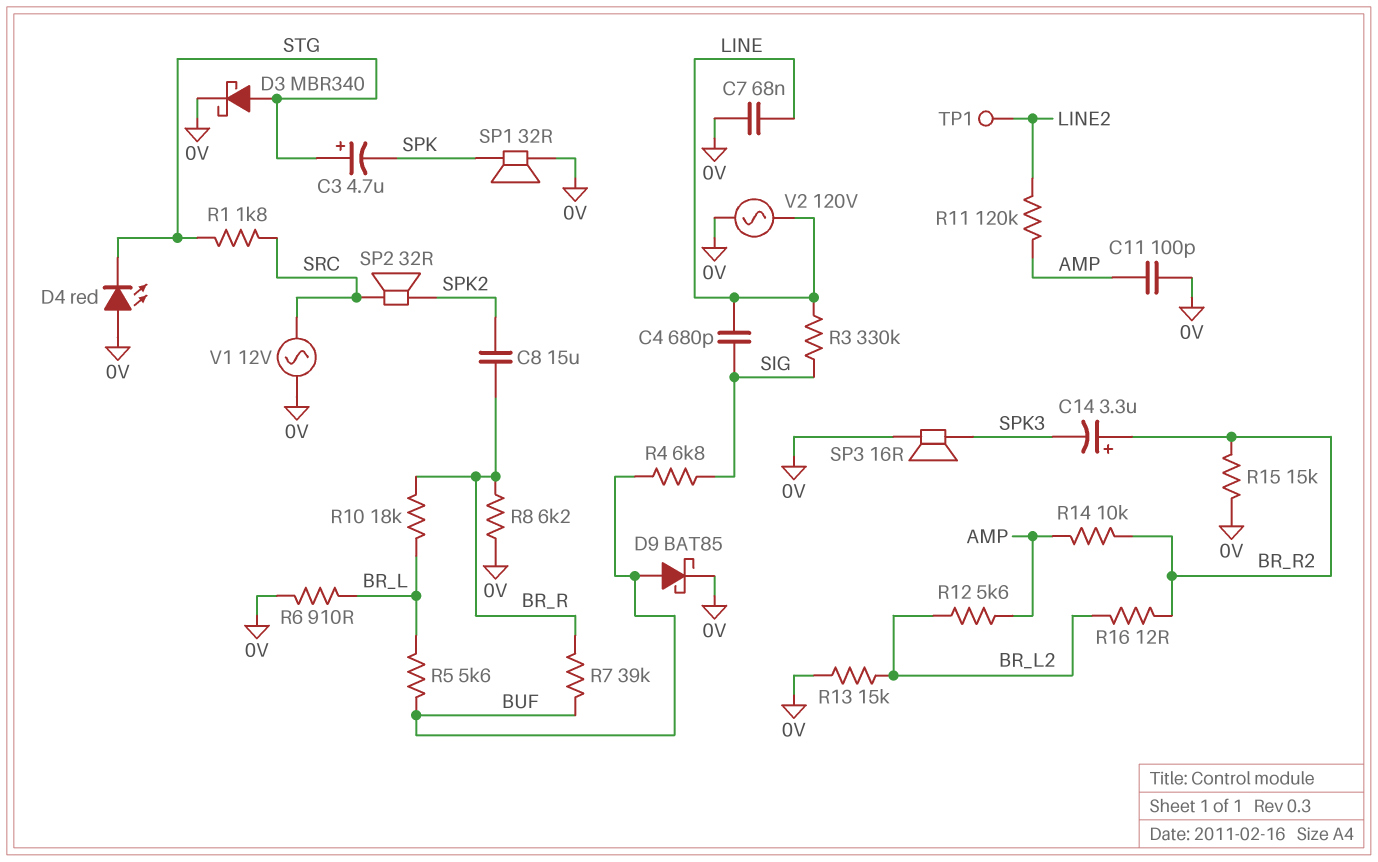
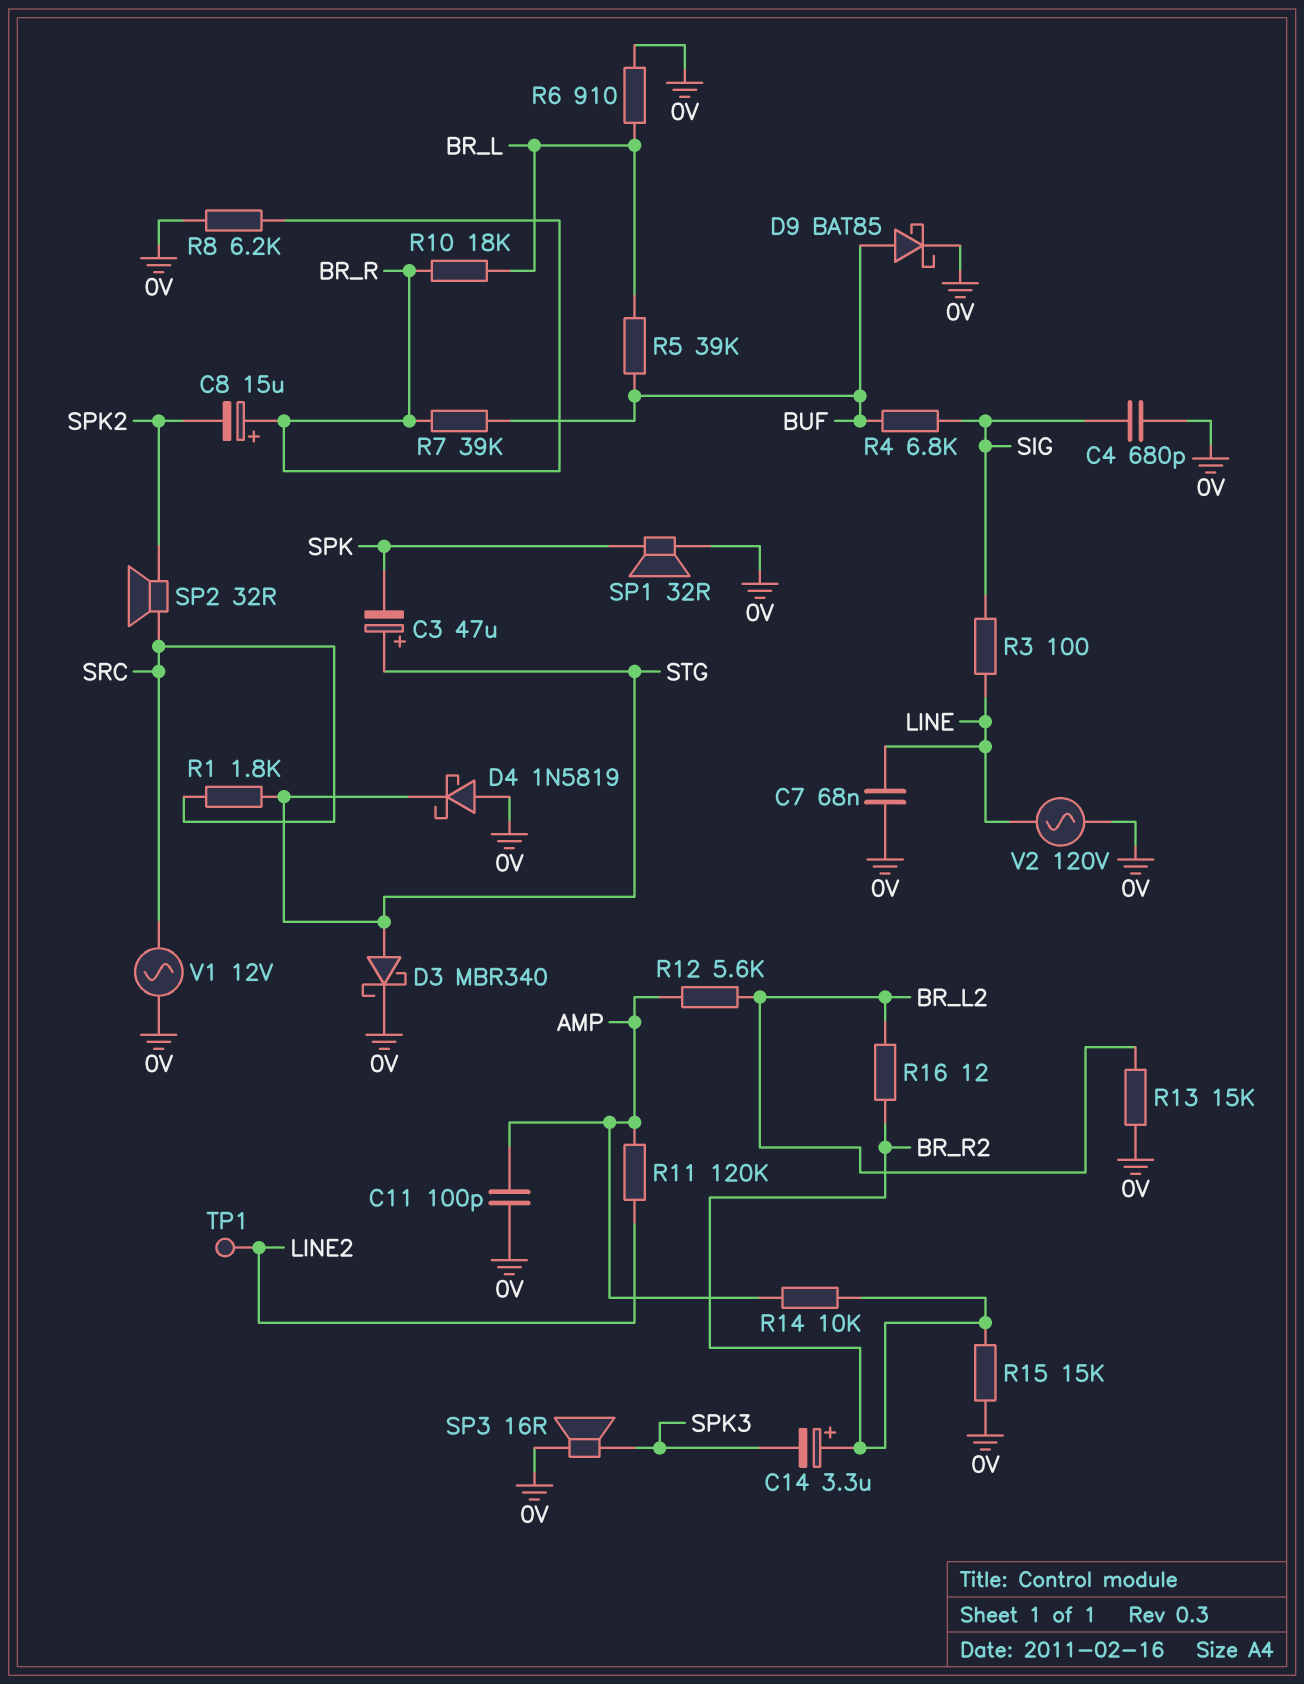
C3: 4.7uF (plus STG, minus SPK) -> 47uF (plus STG, minus SPK)
C4: 680pF (LINE, SIG) -> 680pF (0V, SIG)
C8: 15uF (BR_R, SPK2) -> 15uF (plus BR_R, minus SPK2)
D4: LED red (A 0V, K STG) -> schottky 1N5819 (A 0V, K STG)
R3: 330k (LINE, SIG) -> 100 (LINE, SIG)
R5: 5.6k (BR_L, BUF) -> 39k (BR_L, BUF)

